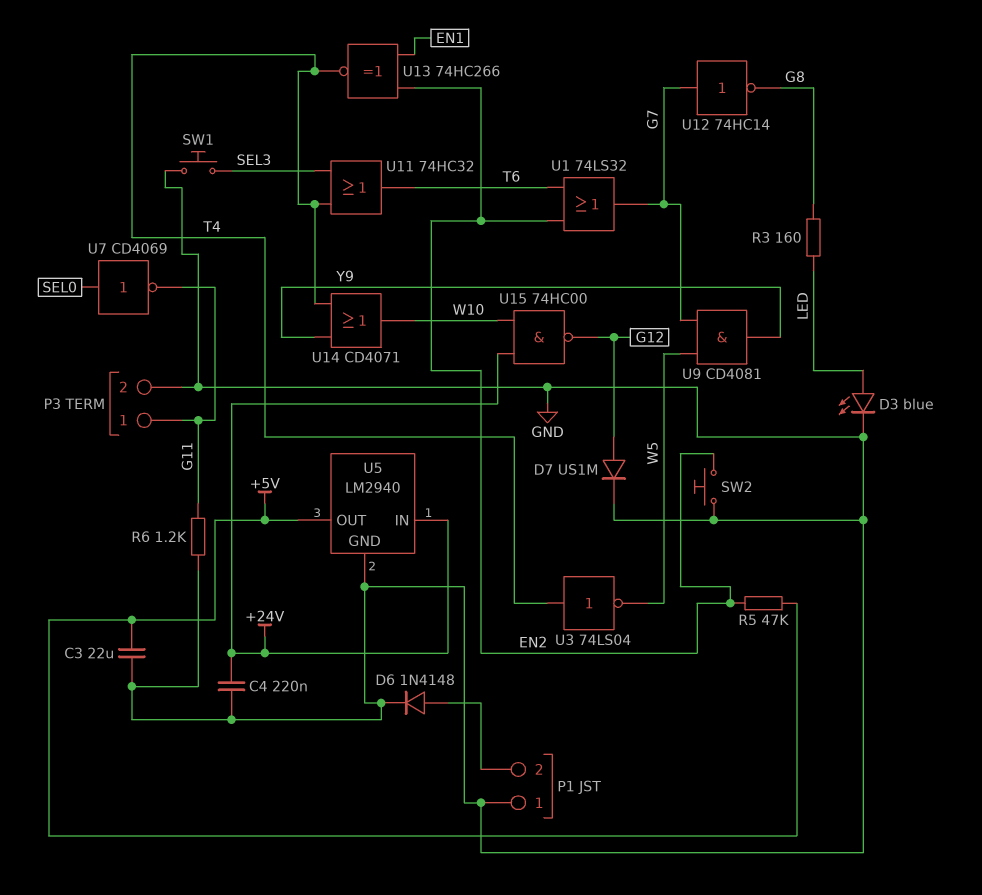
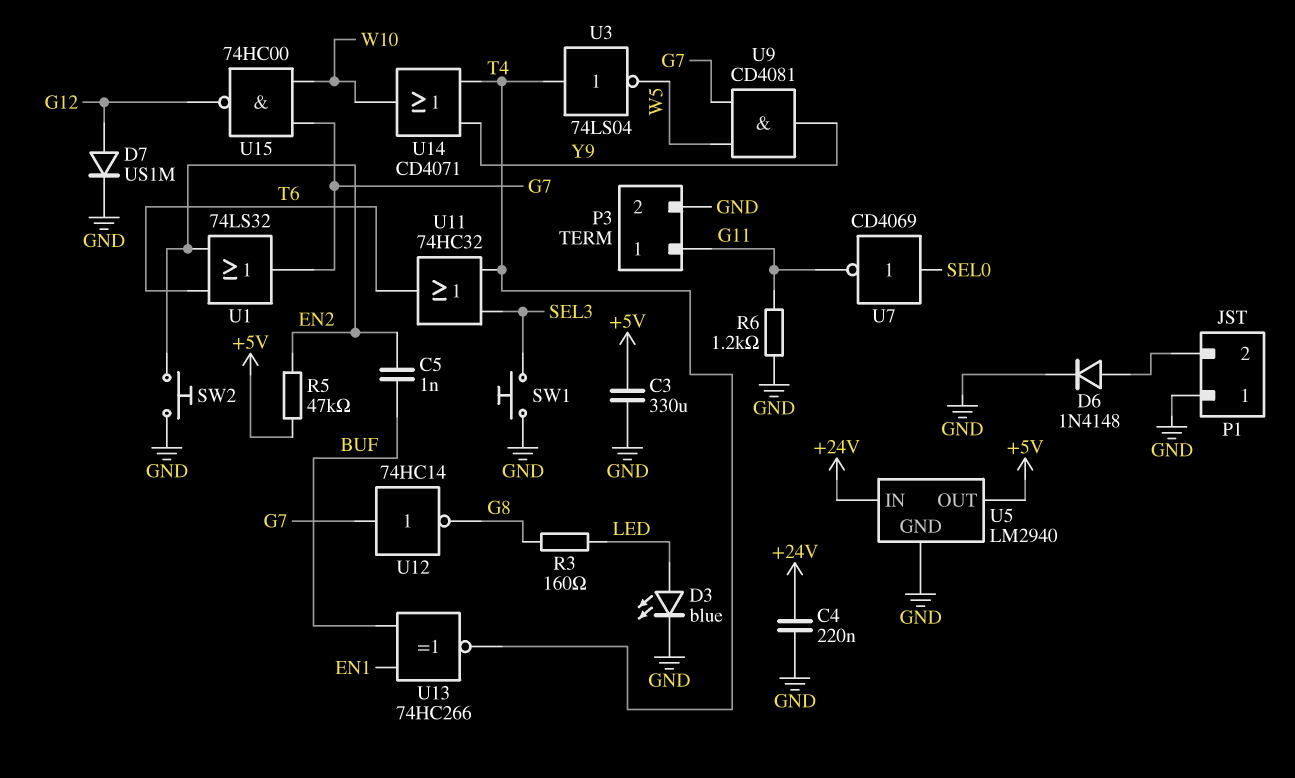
C3: 22uF (+5V, GND) -> 330uF (+5V, GND)
C5: none -> 1nF (BUF, EN2)
U13: XNOR 74HC266 (in EN1, in EN2, out T4) -> XNOR 74HC266 (in BUF, in EN1, out T4)
U15: NAND 74HC00 (in +24V, in W10, out G12) -> NAND 74HC00 (in G7, in W10, out G12)

